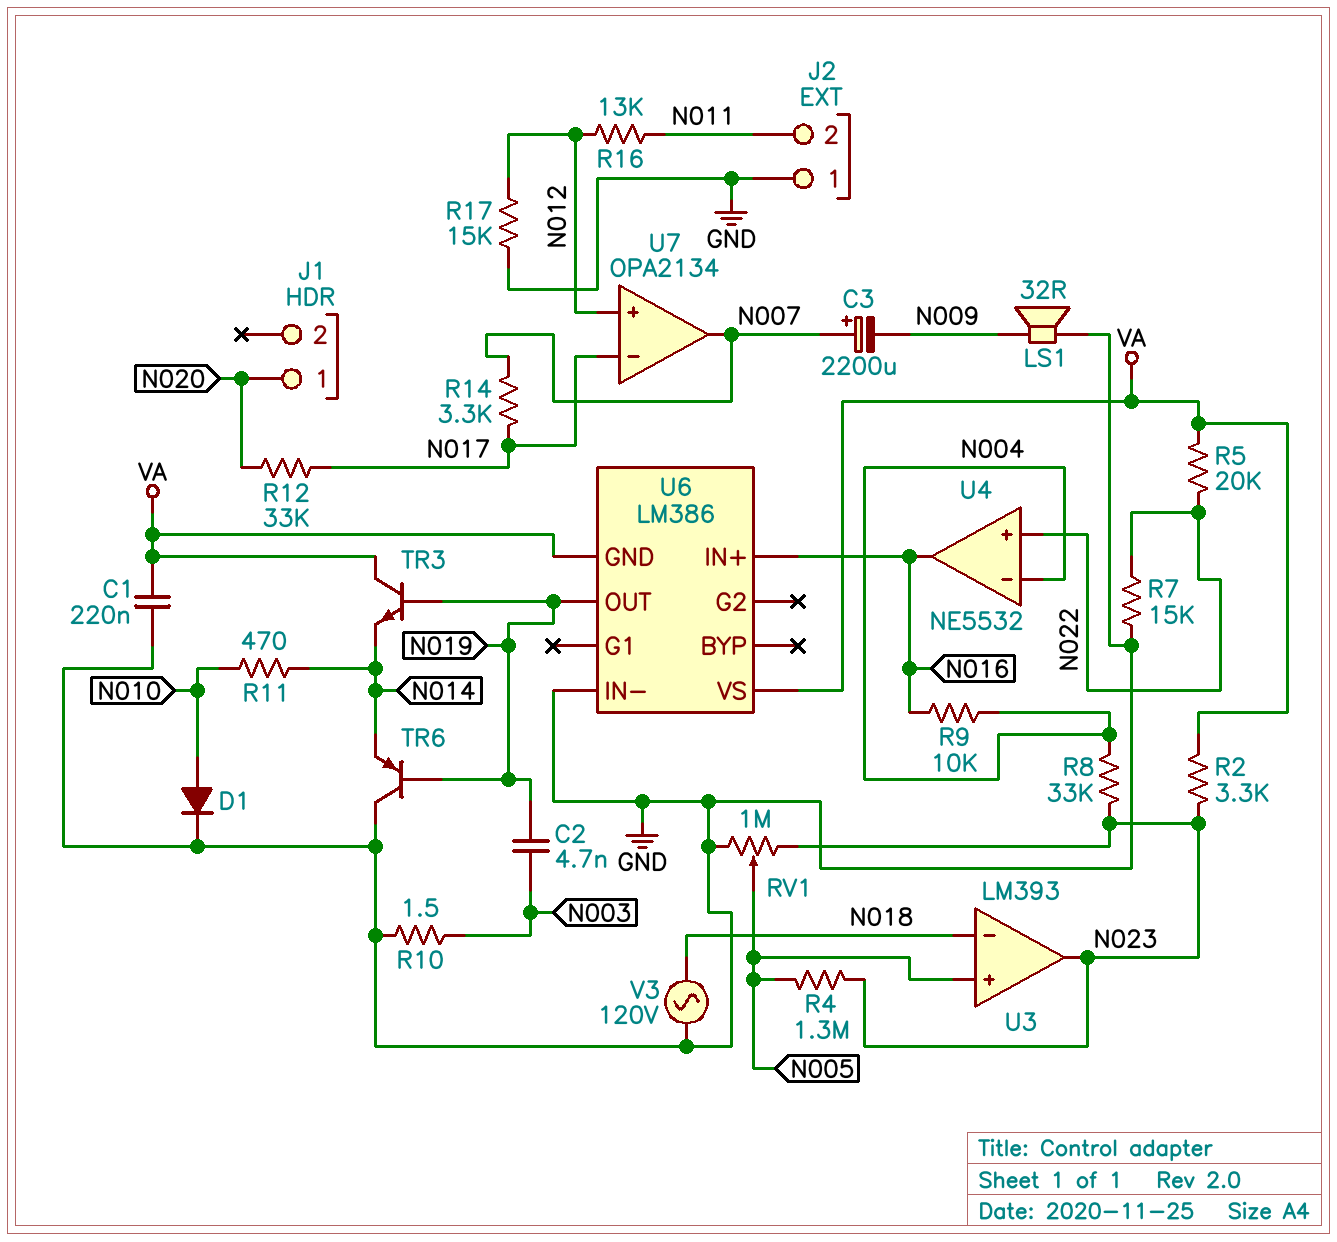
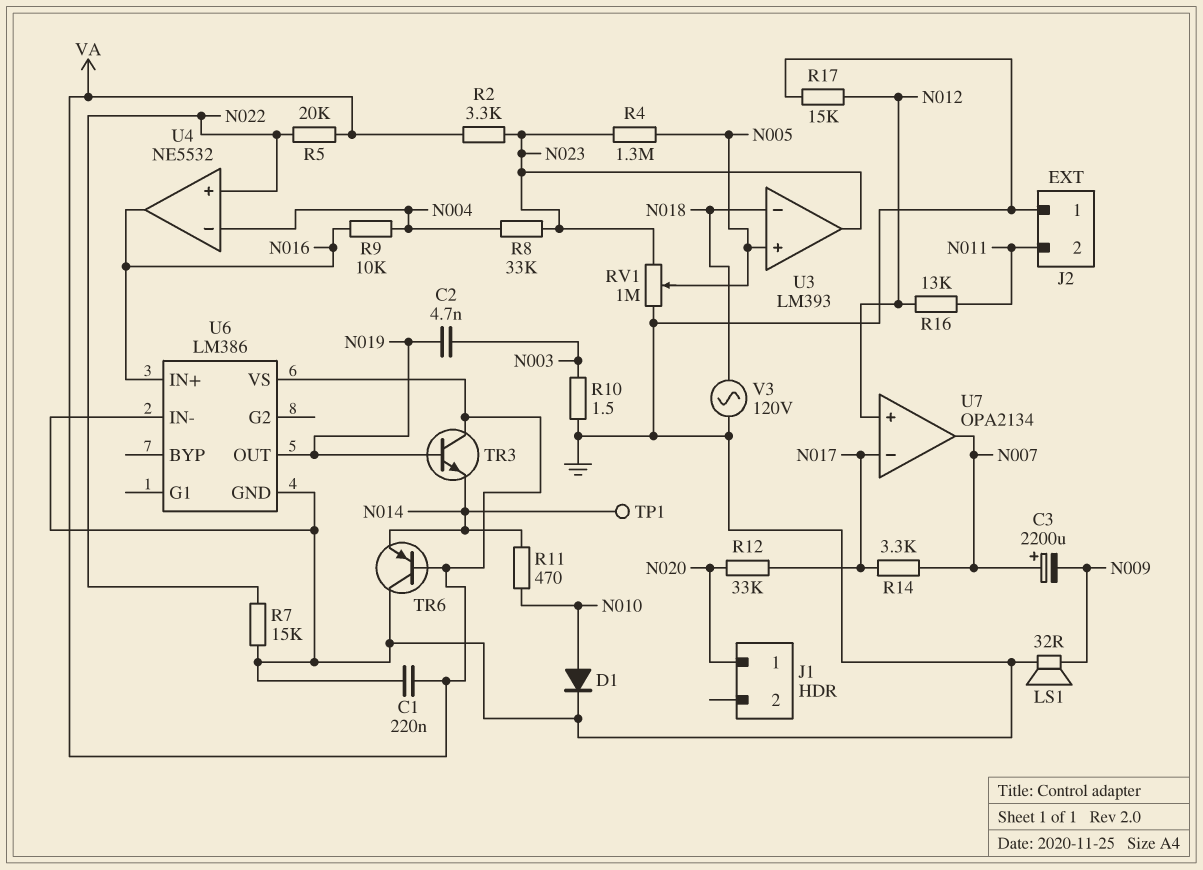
TP1: none -> test point (N014)
TR6: PNP (B N019, C GND, E N014) -> PNP (B VA, C GND, E N014)
U6 pin GND: VA -> GND

